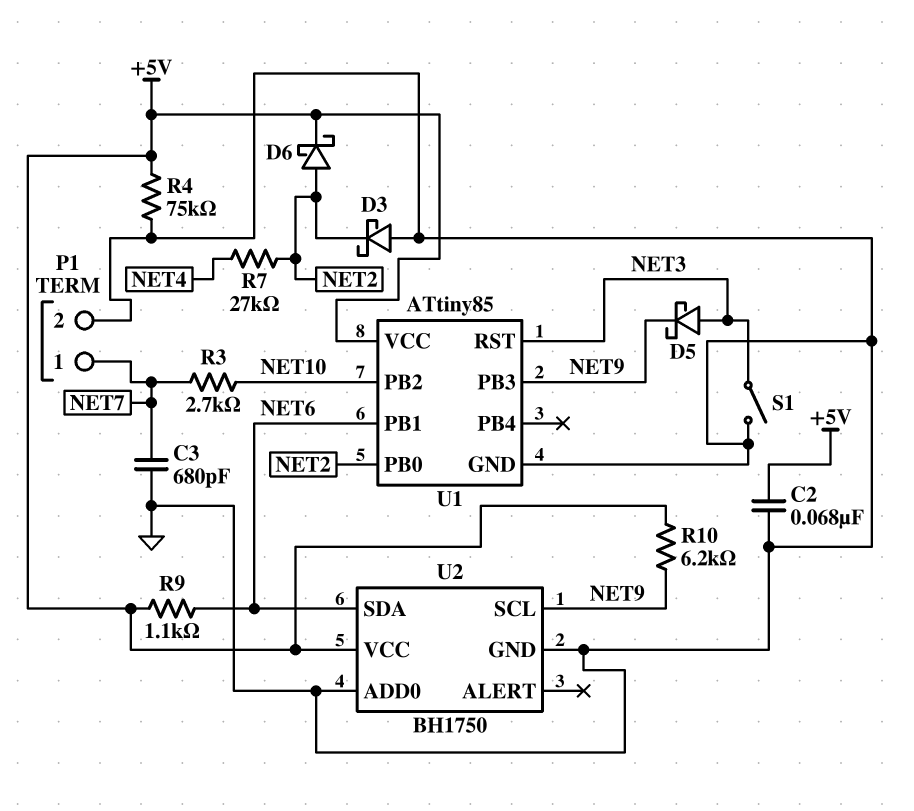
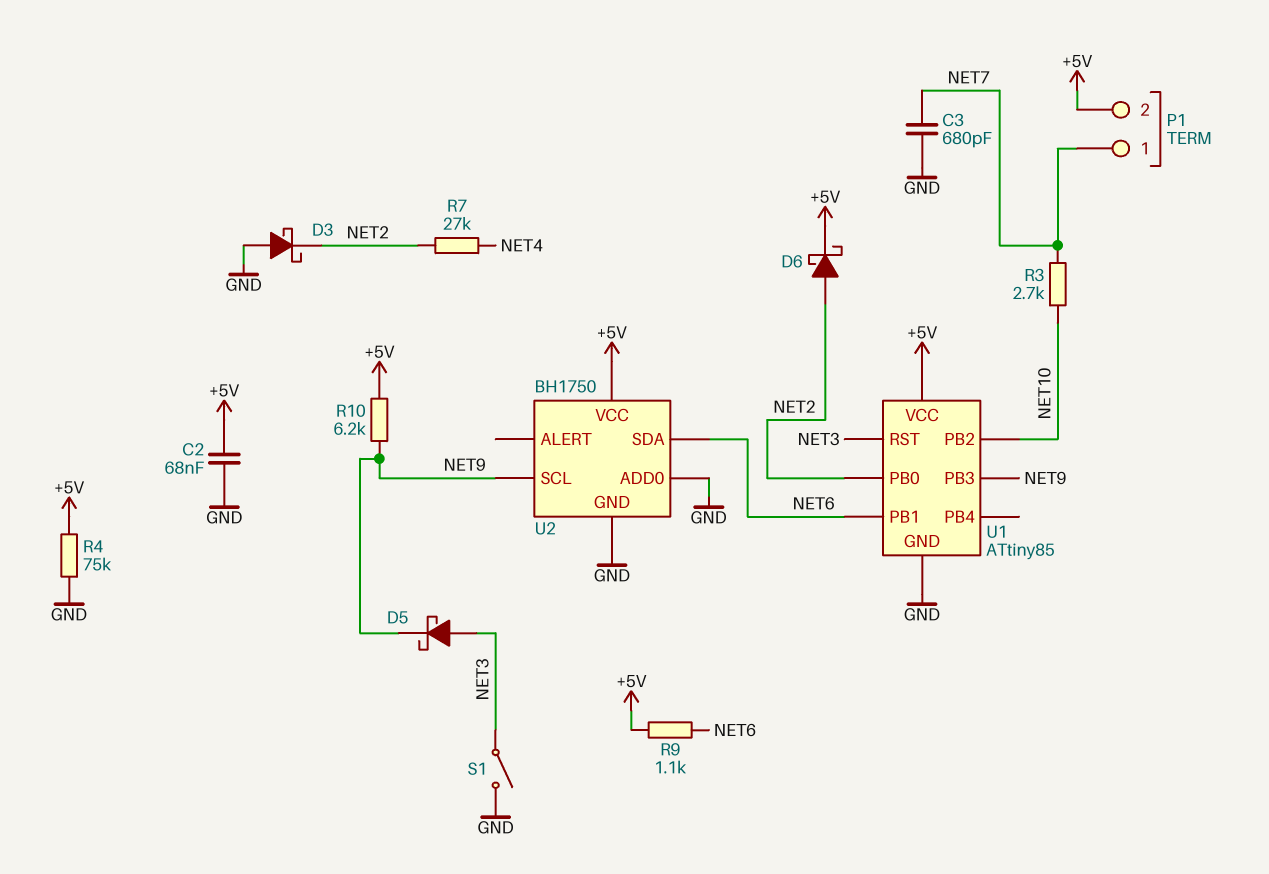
P1 pin 2: GND -> +5V

